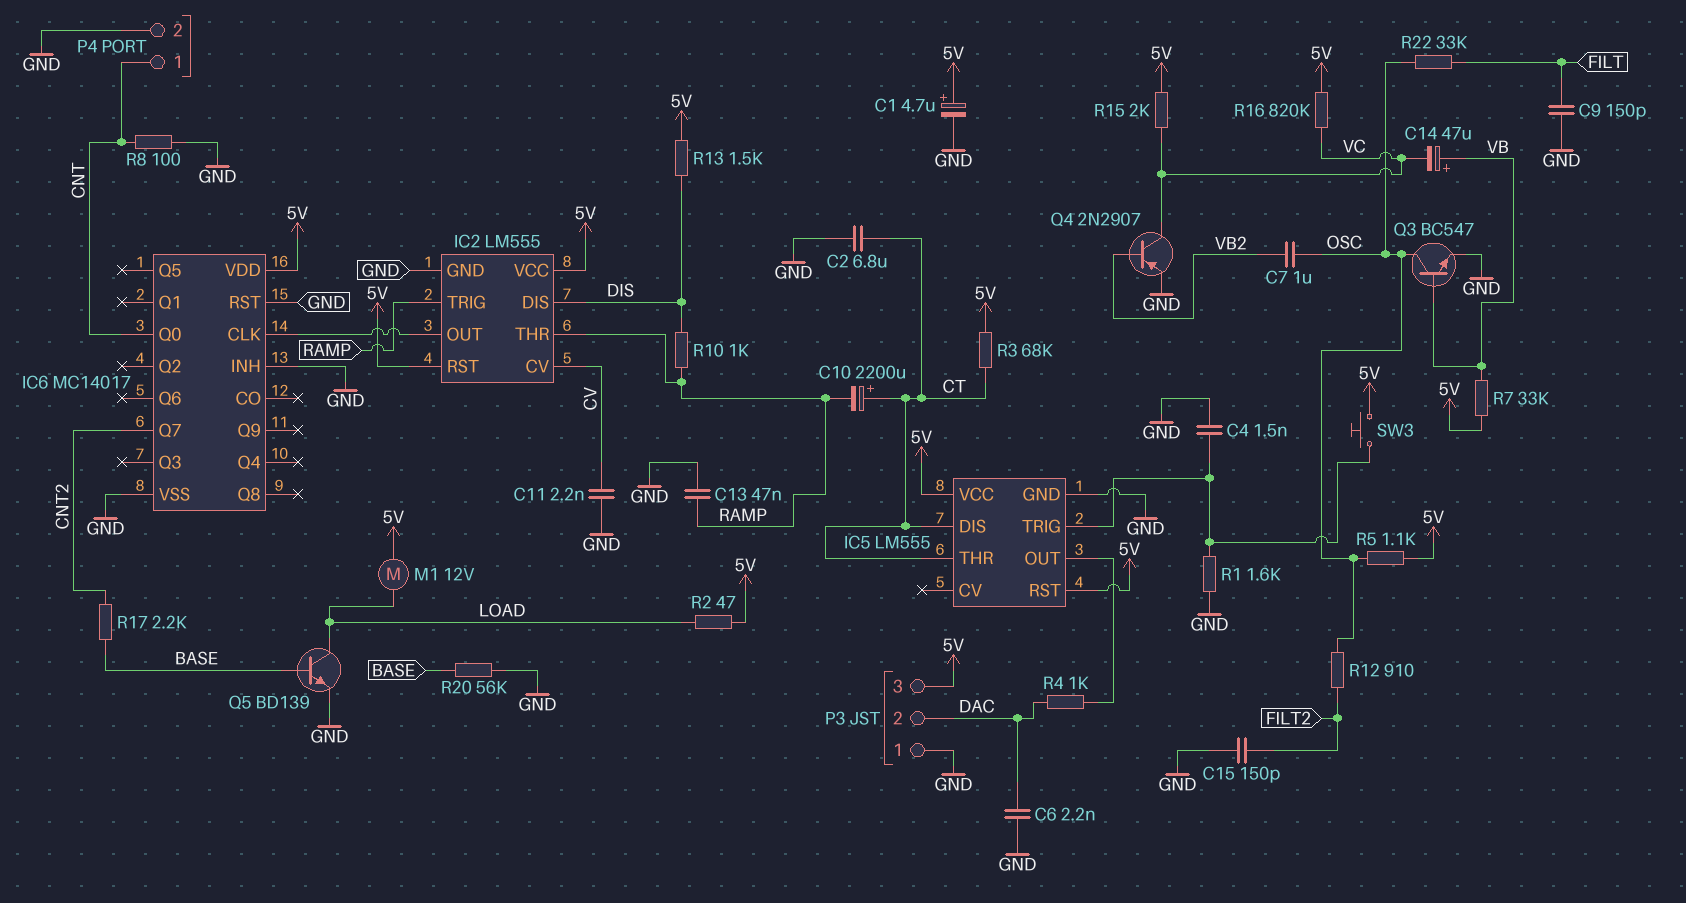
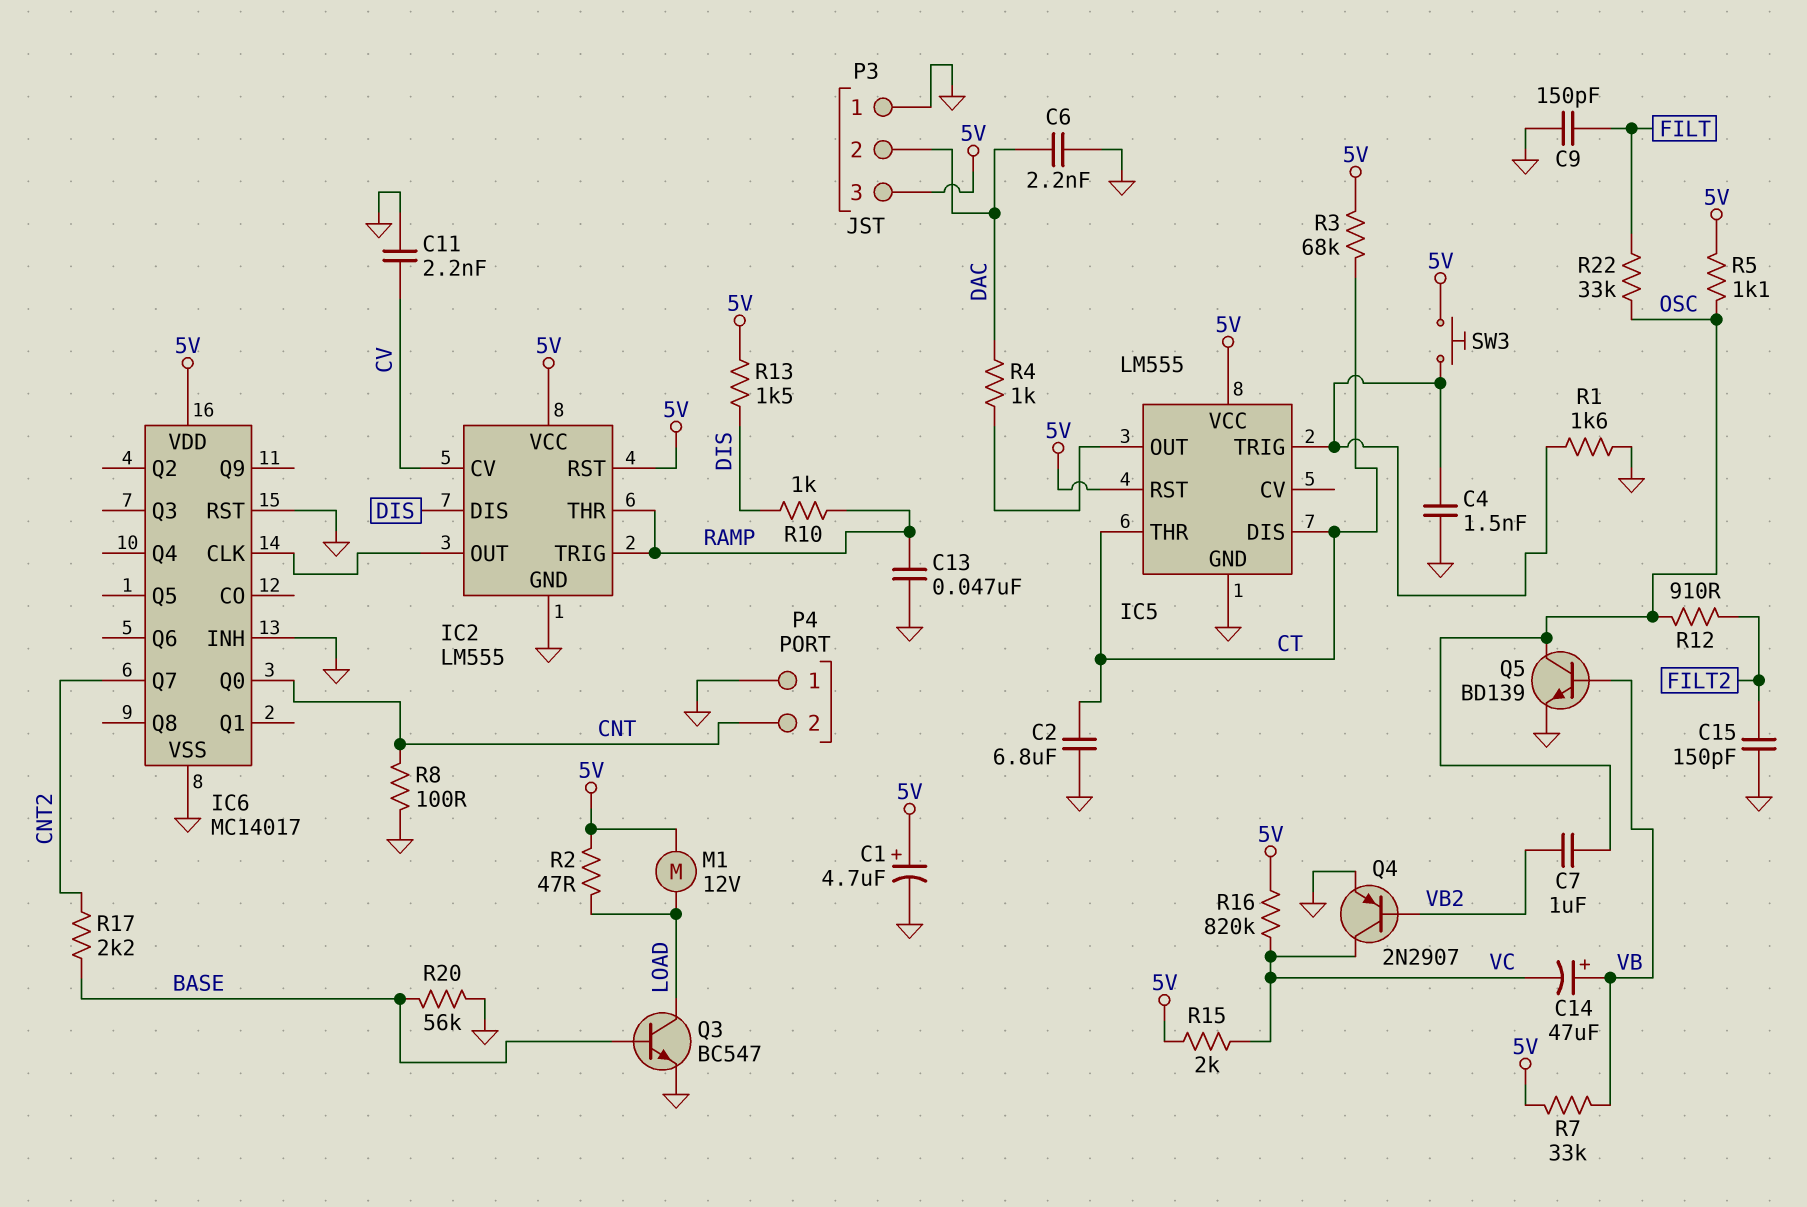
C10: 2200uF (plus CT, minus RAMP) -> none
P4 pin 1: CNT -> GND
P4 pin 2: GND -> CNT
Q3: NPN BC547 (B VB, C OSC, E GND) -> NPN BC547 (B BASE, C LOAD, E GND)
Q5: NPN BD139 (B BASE, C LOAD, E GND) -> NPN BD139 (B VB, C OSC, E GND)

